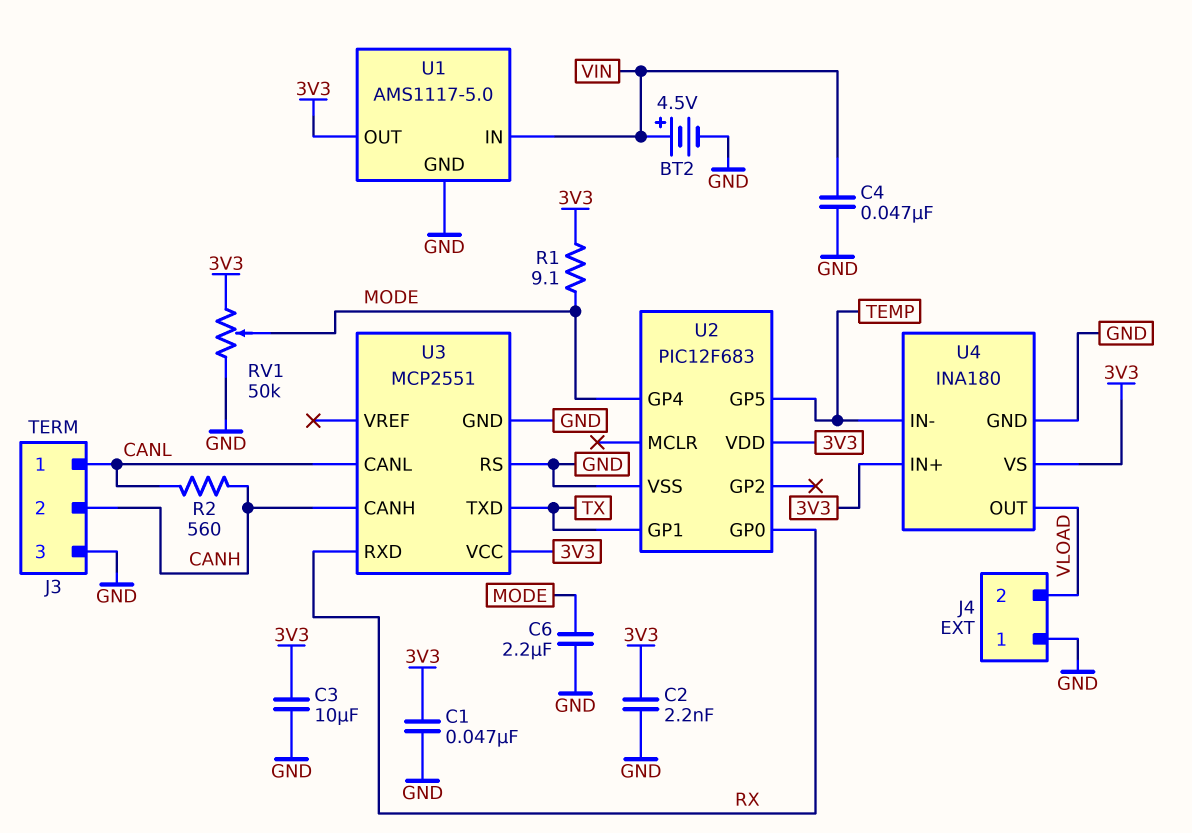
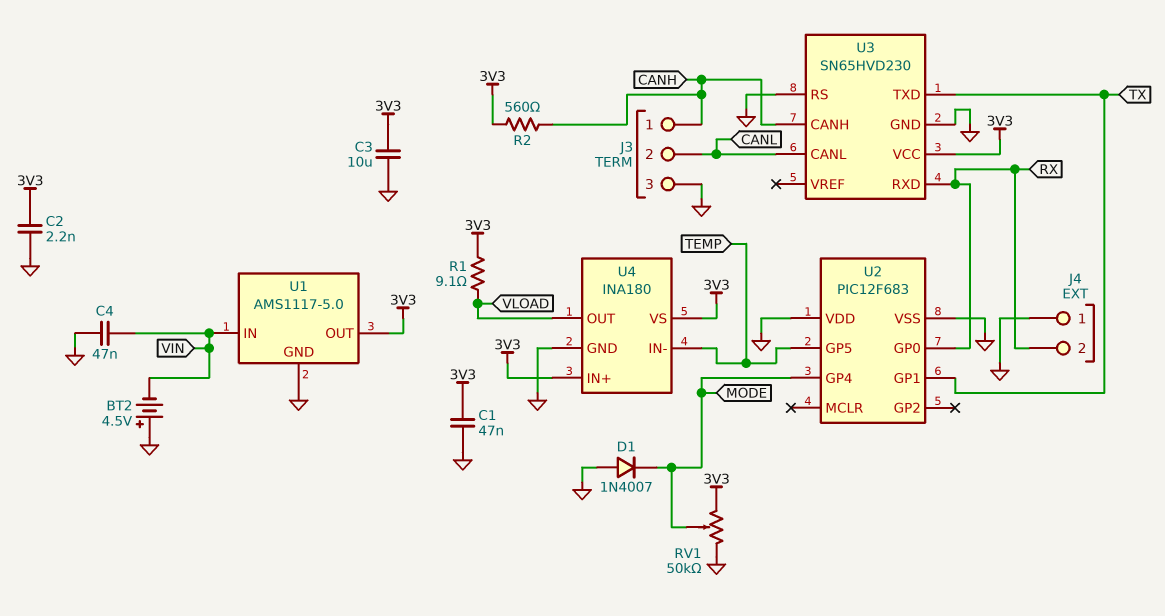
BT2: 4.5V (plus VIN, minus GND) -> 4.5V (plus GND, minus VIN)
C6: 2.2uF (GND, MODE) -> none
D1: none -> diode 1N4007 (A GND, K MODE)
J3 pin 1: CANL -> CANH
J3 pin 2: CANH -> CANL
J4 pin 2: VLOAD -> RX
R1: 9.1 (3V3, MODE) -> 9.1 (3V3, VLOAD)
R2: 560 (CANH, CANL) -> 560 (3V3, CANH)
U2 pin VDD: 3V3 -> GND
U3: MCP2551 -> SN65HVD230

